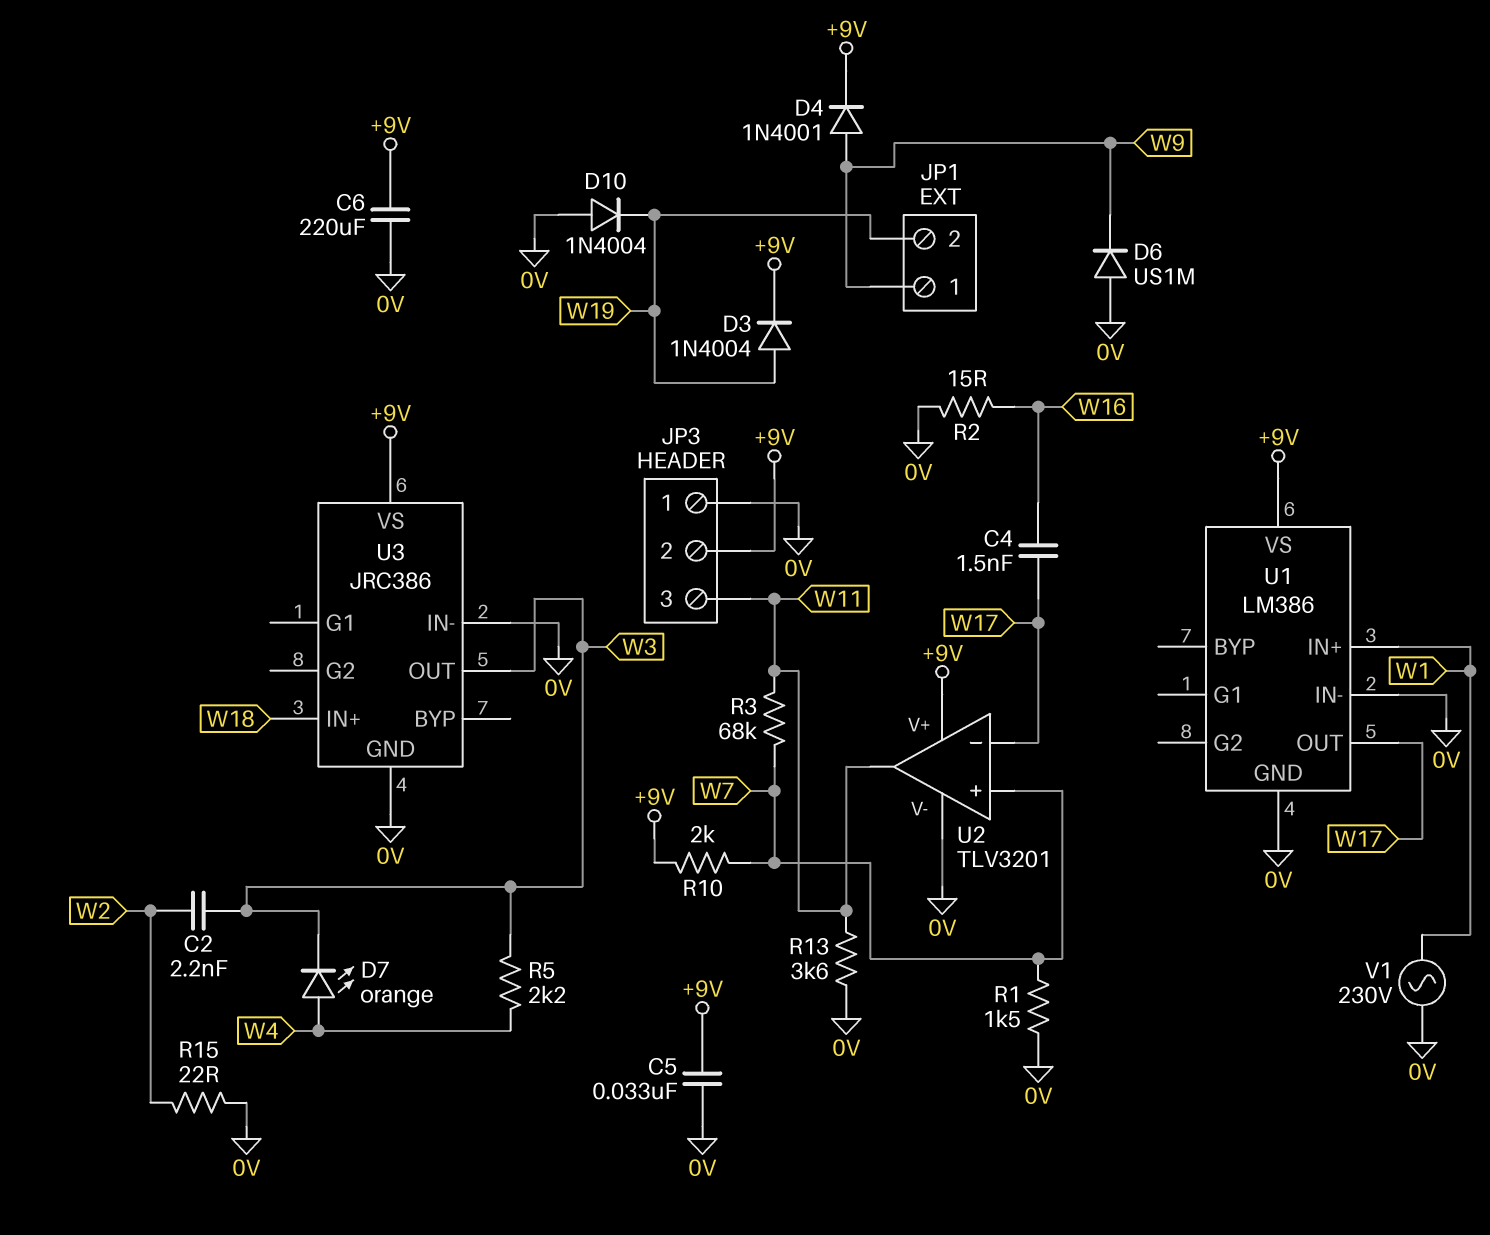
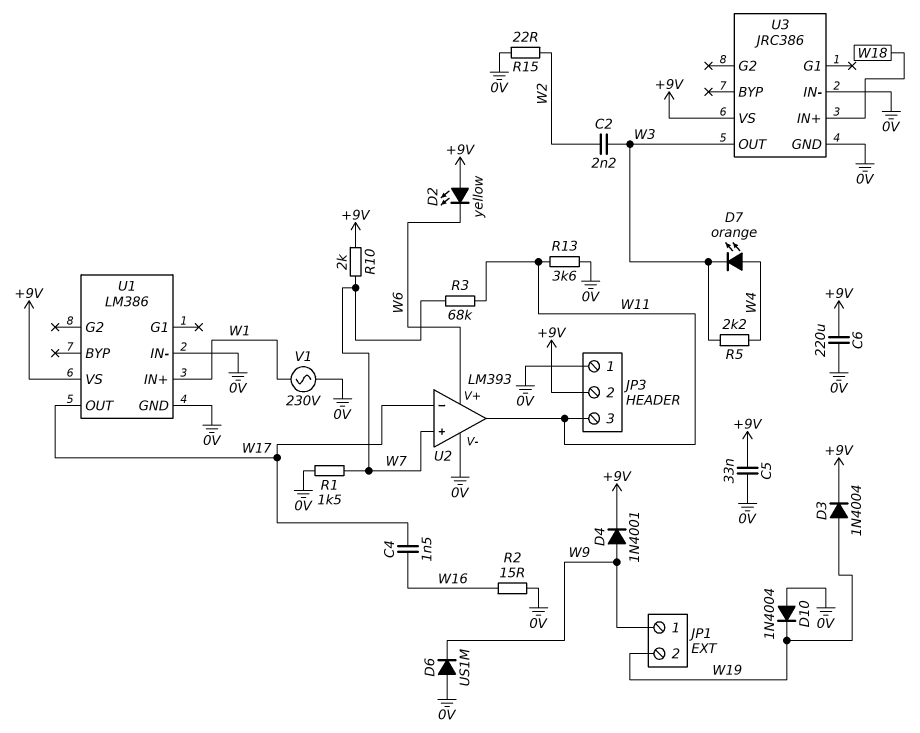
D2: none -> LED yellow (A +9V, K W6)
U2: TLV3201 -> LM393
U2 pin V+: +9V -> W6

